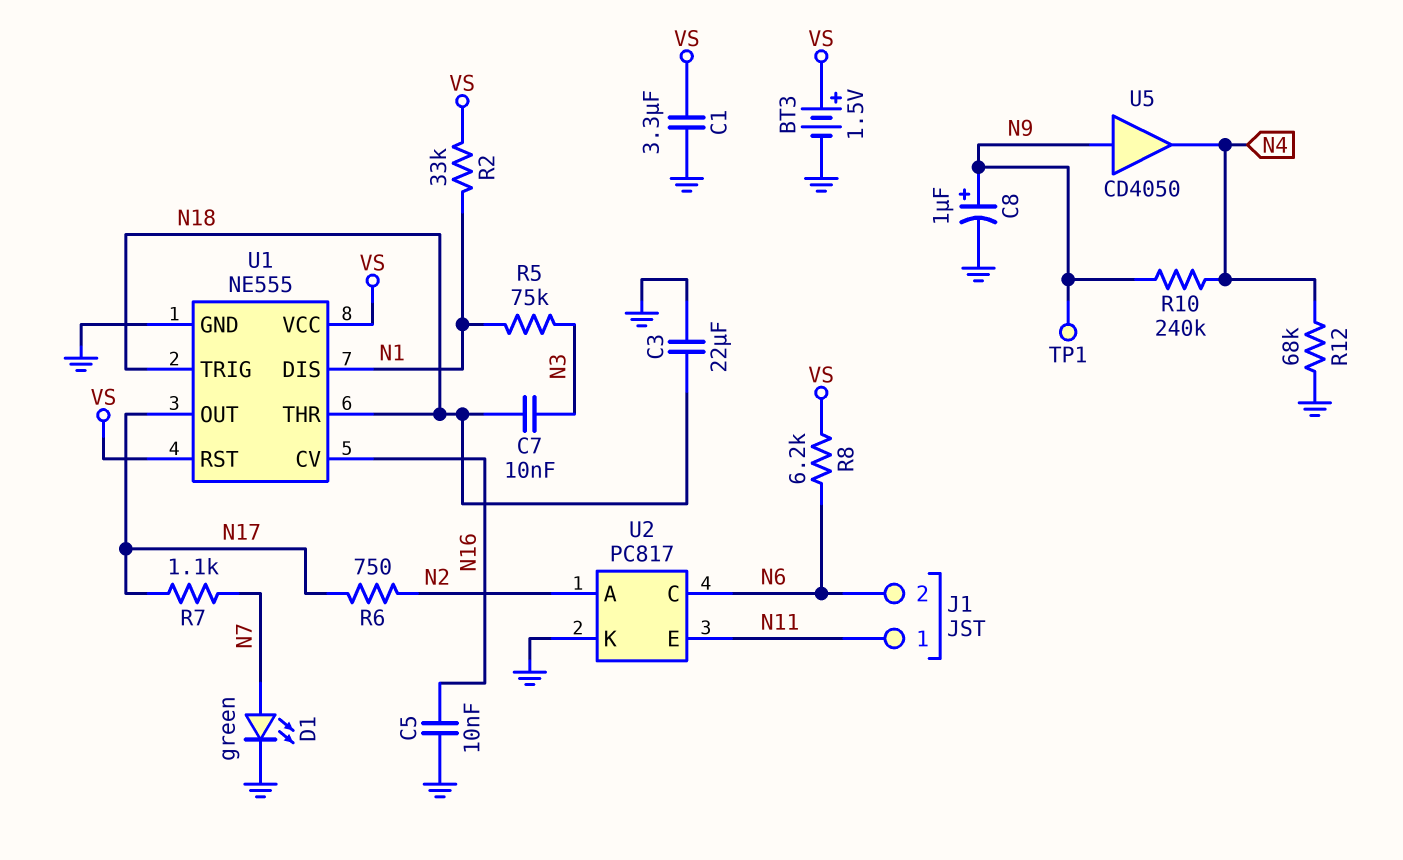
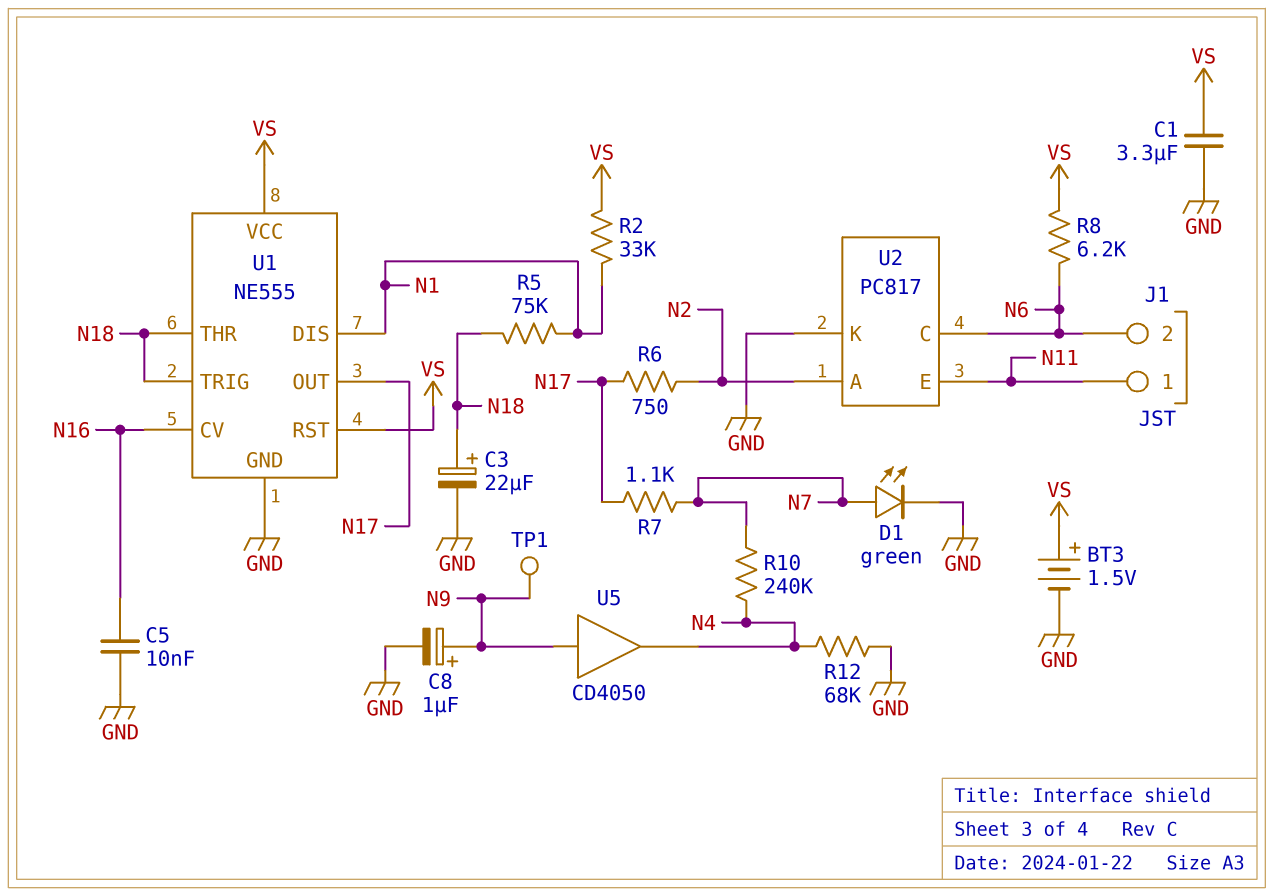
C3: 22uF (GND, N18) -> 22uF (plus N18, minus GND)
C7: 10nF (N3, N18) -> none
R5: 75k (N1, N3) -> 75k (N1, N18)
R10: 240k (N4, N9) -> 240k (N4, N7)

